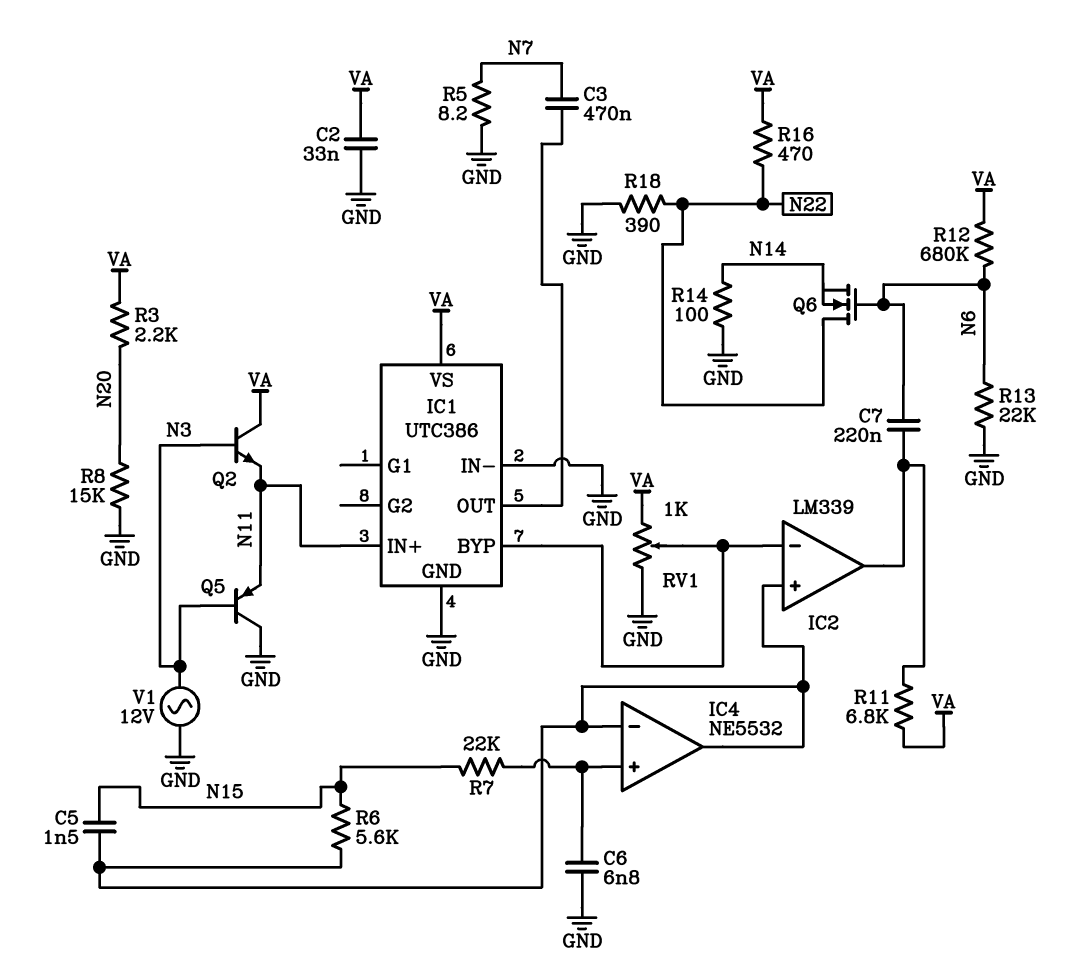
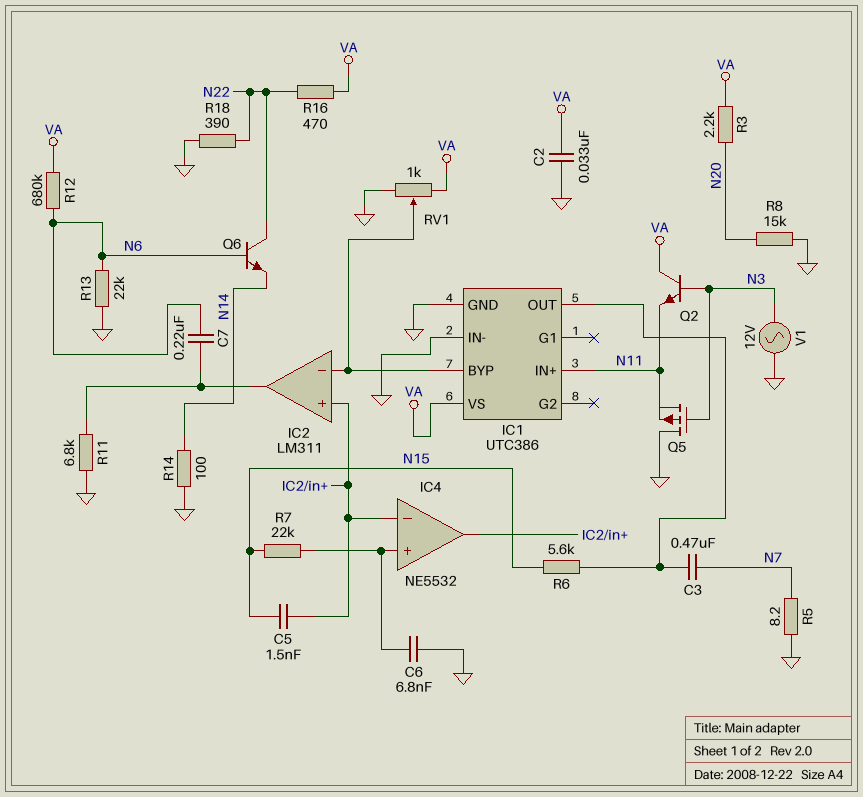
IC2: LM339 -> LM311
Q5: PNP (B N3, C GND, E N11) -> PMOS (G N3, D GND, S N11)
Q6: NMOS (G N6, D N22, S N14) -> NPN (B N6, C N22, E N14)
R6: 5.6k (IC2/in+, N15) -> 5.6k (IC1/OUT, N15)
R11: 6.8k (IC2/out, VA) -> 6.8k (GND, IC2/out)

